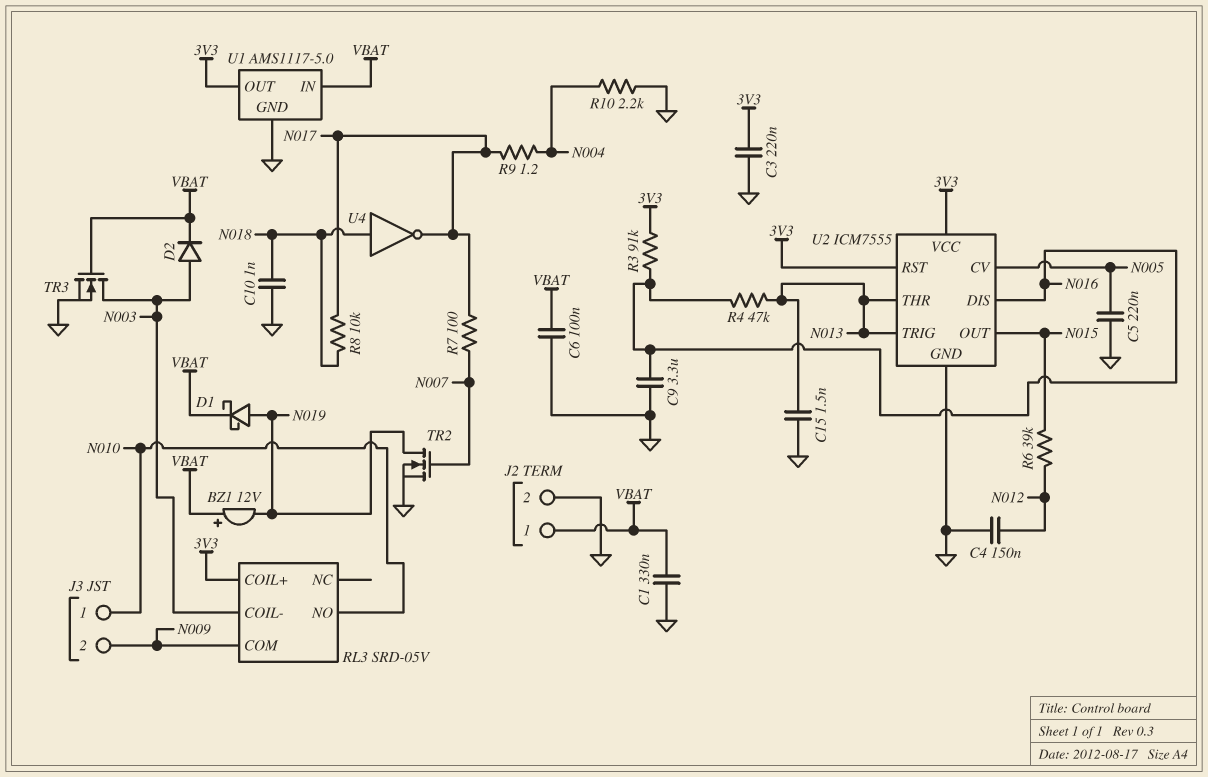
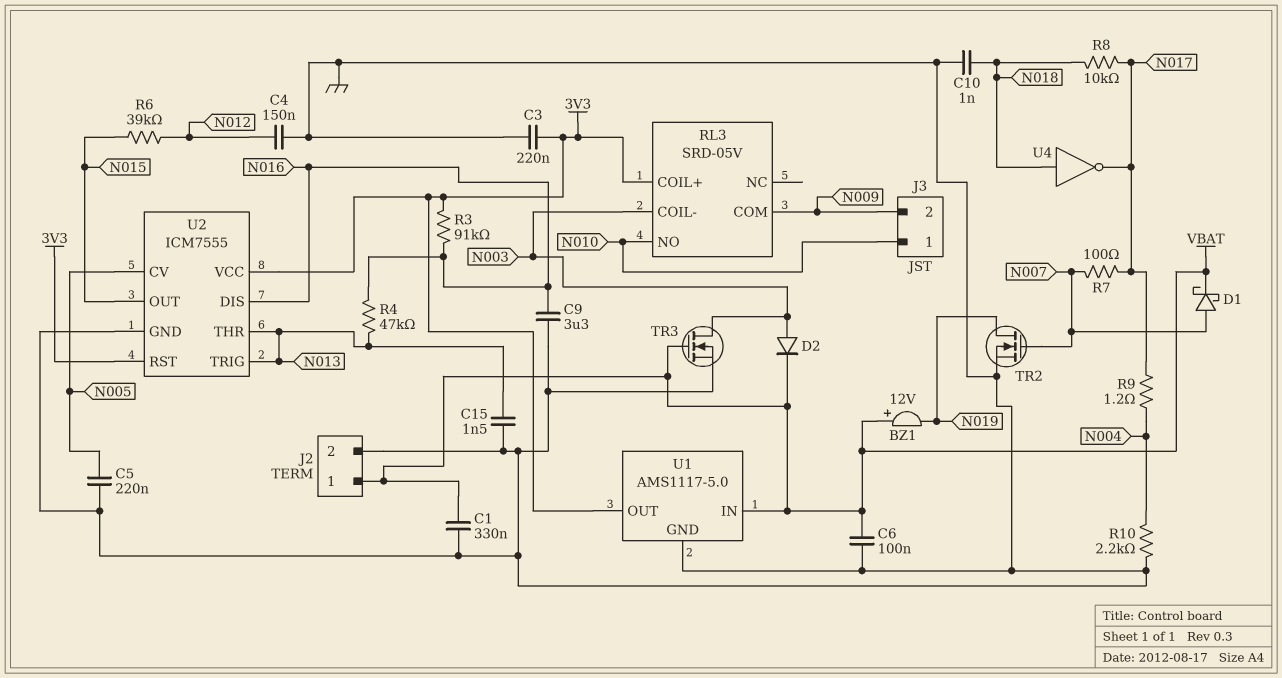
D1: schottky (A N019, K VBAT) -> schottky (A N007, K VBAT)

